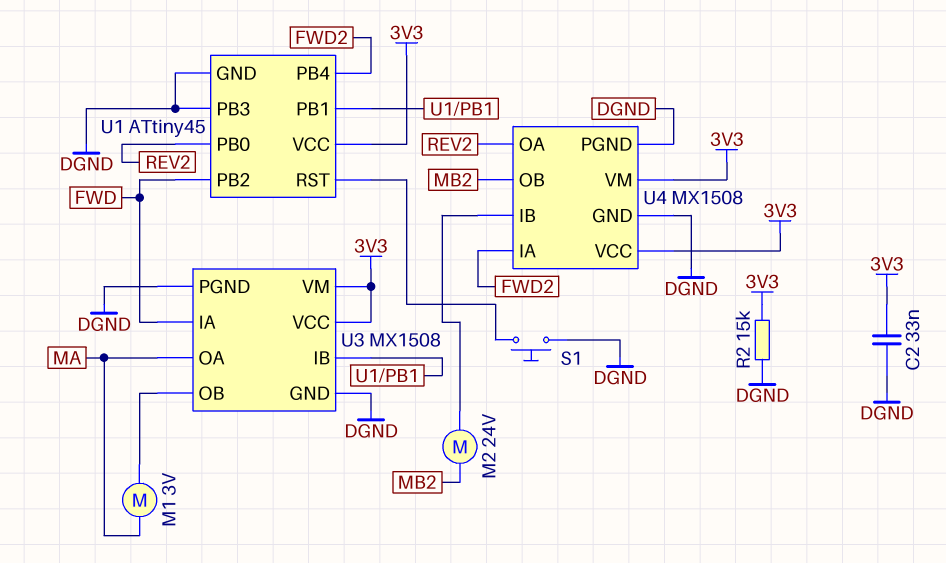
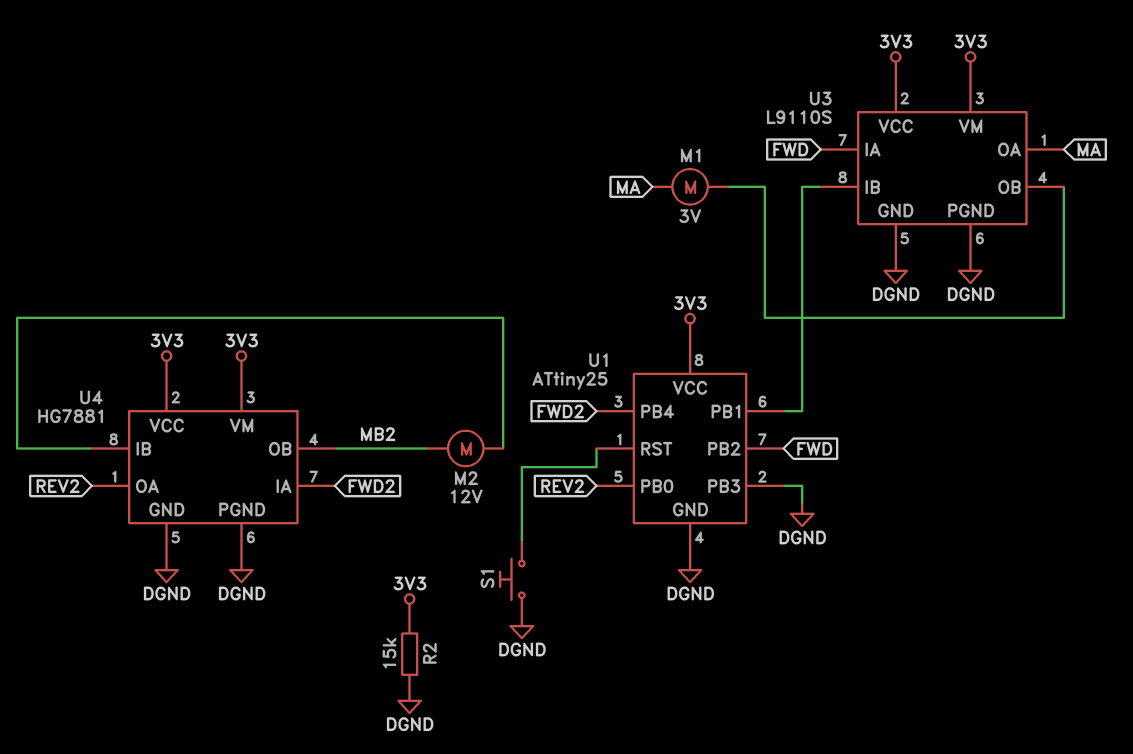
C2: 33nF (3V3, DGND) -> none
M2: motor 24V (MB2, U4/IB) -> motor 12V (MB2, U4/IB)
U1: ATtiny45 -> ATtiny25
U3: MX1508 -> L9110S
U4: MX1508 -> HG7881

